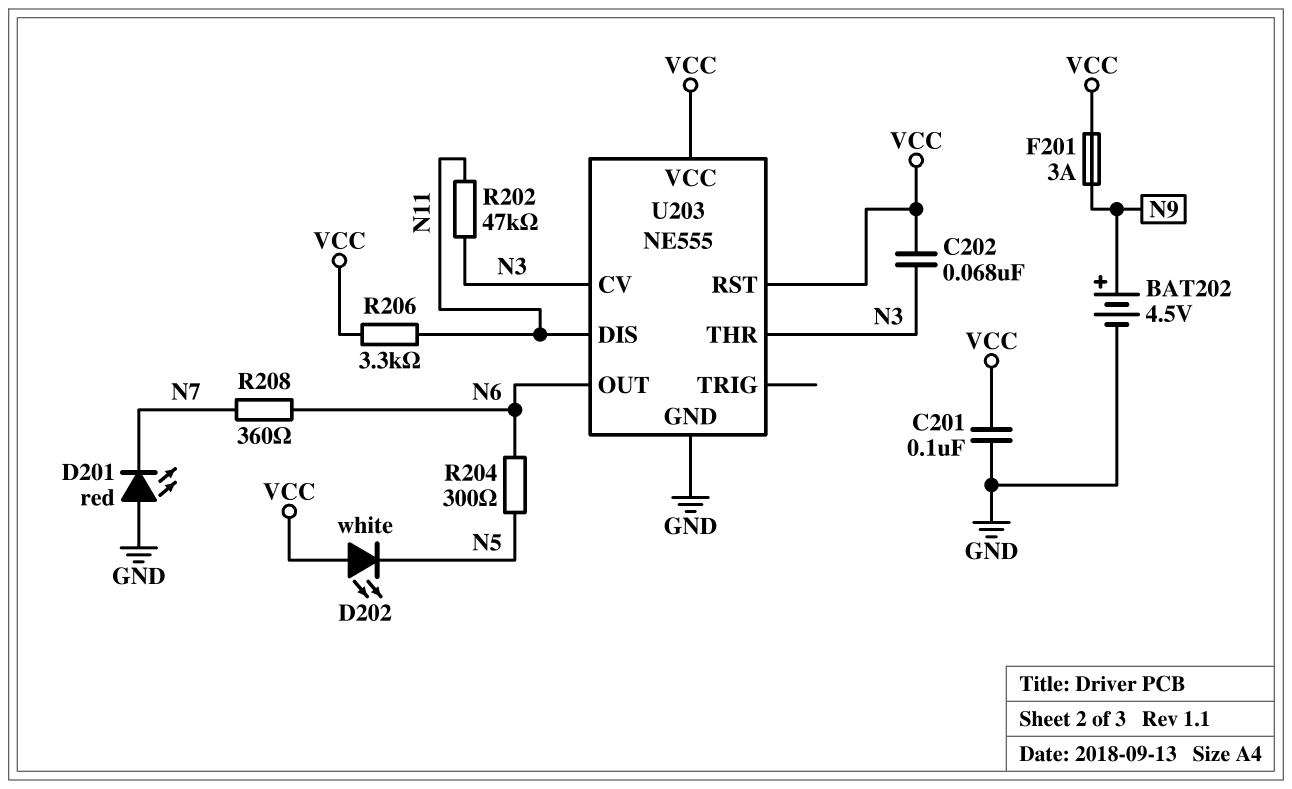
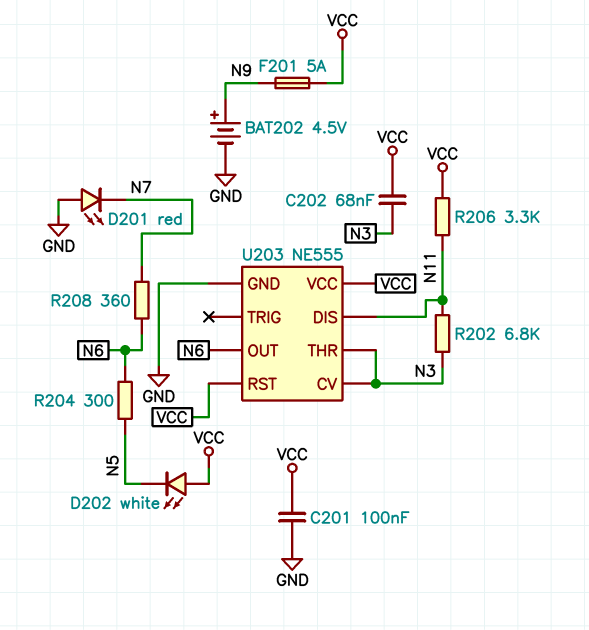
F201: 3A (N9, VCC) -> 5A (N9, VCC)
R202: 47k (N3, N11) -> 6.8k (N3, N11)

